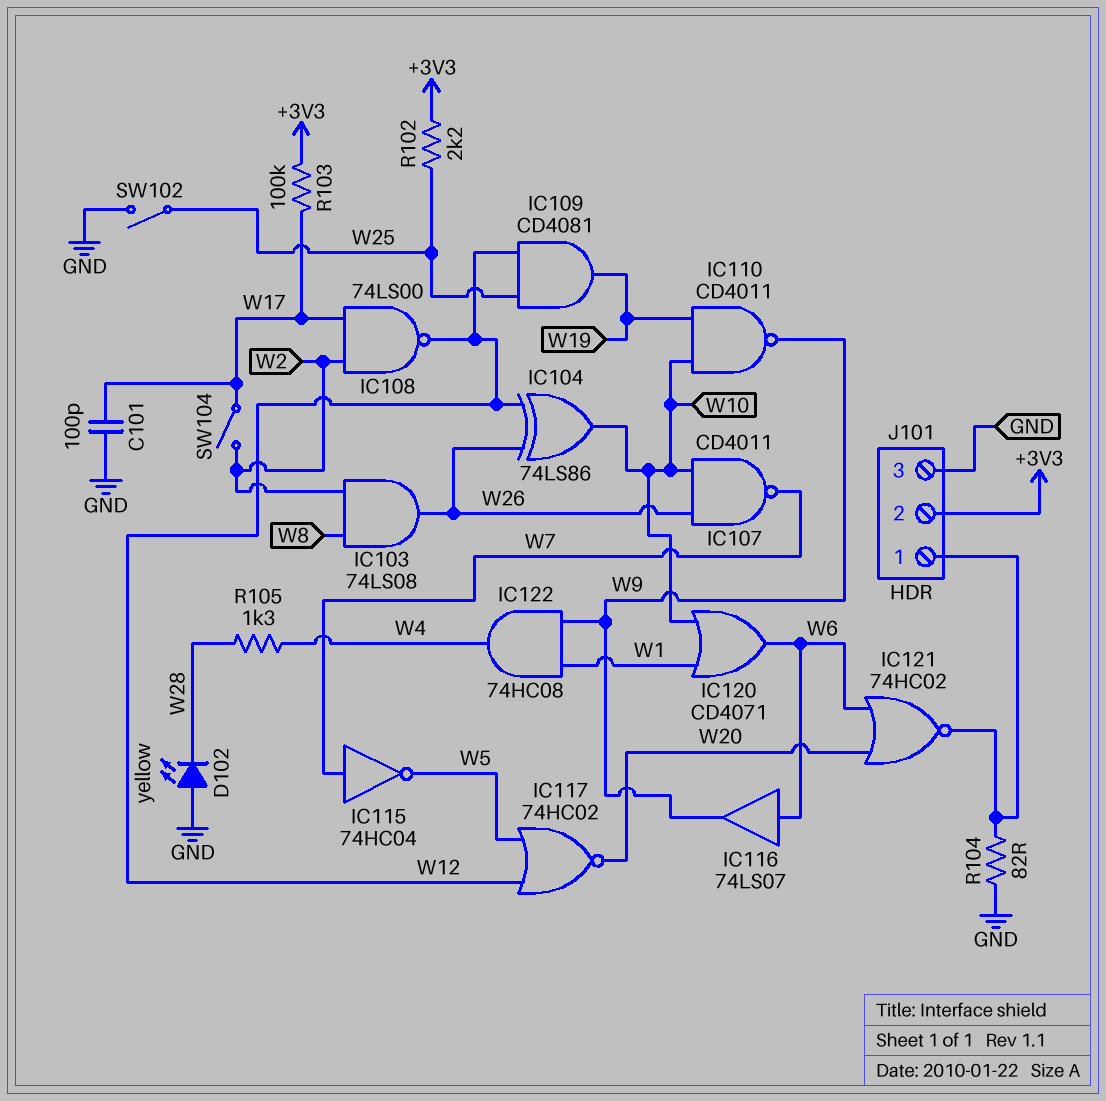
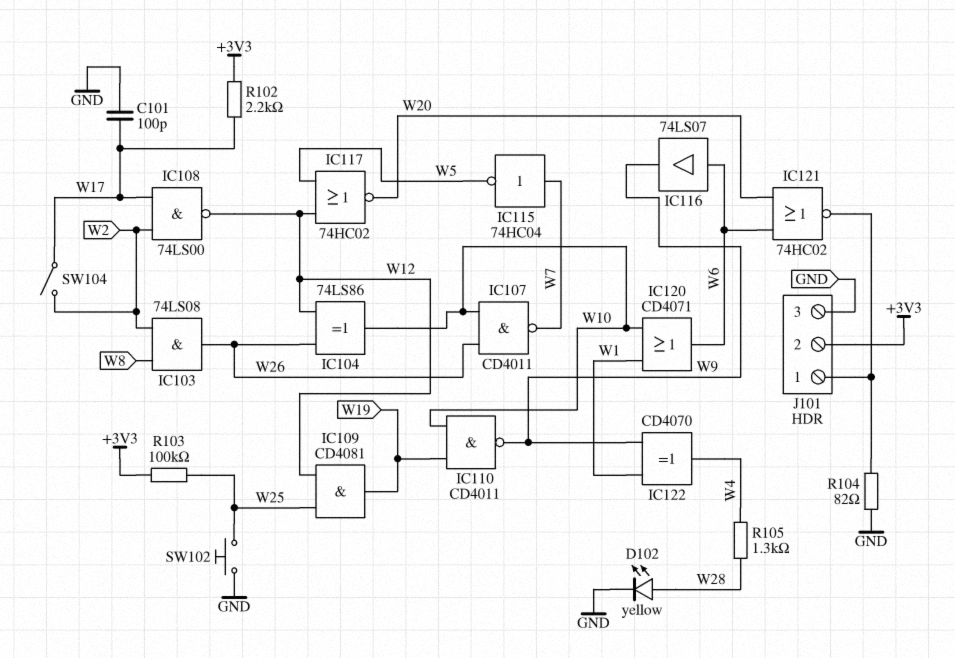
D102: LED yellow (A GND, K W28) -> LED yellow (A W28, K GND)
IC122: AND 74HC08 (in W1, in W9, out W4) -> XOR CD4070 (in W1, in W9, out W4)
R102: 2.2k (+3V3, W25) -> 2.2k (+3V3, W17)
R103: 100k (+3V3, W17) -> 100k (+3V3, W25)
SW102: switch (GND, W25) -> button (GND, W25)

